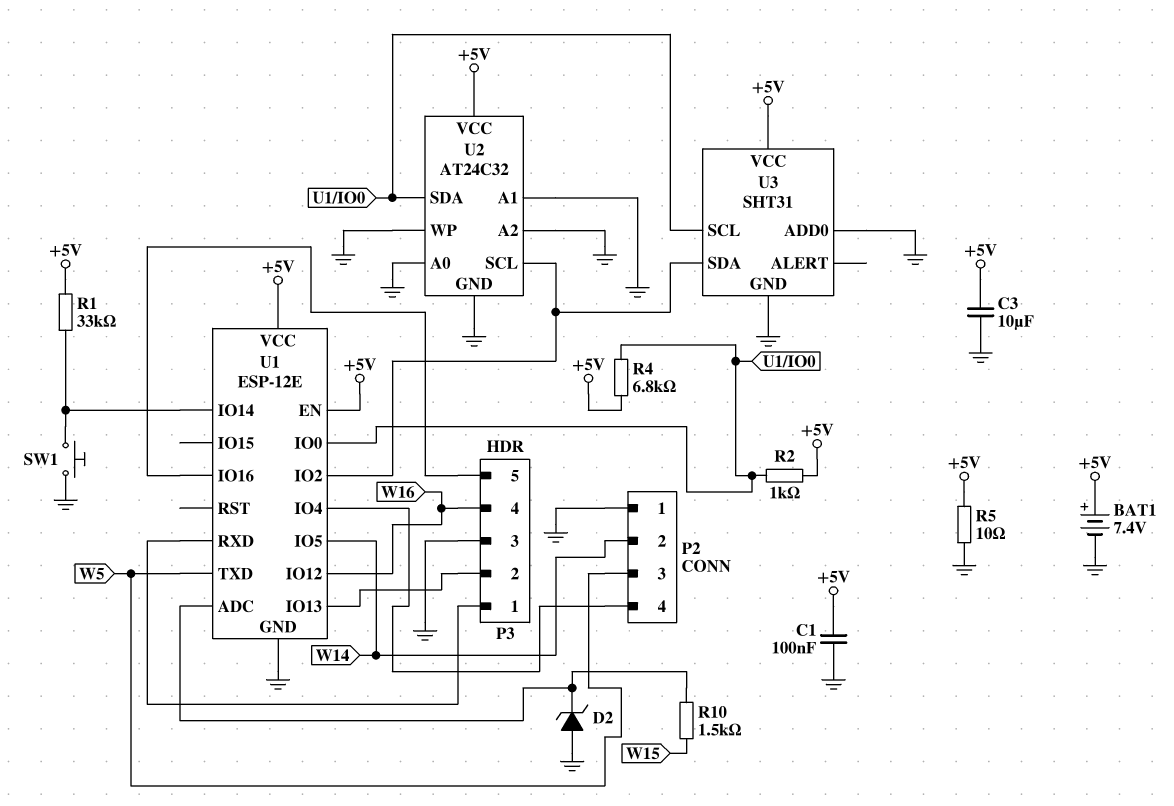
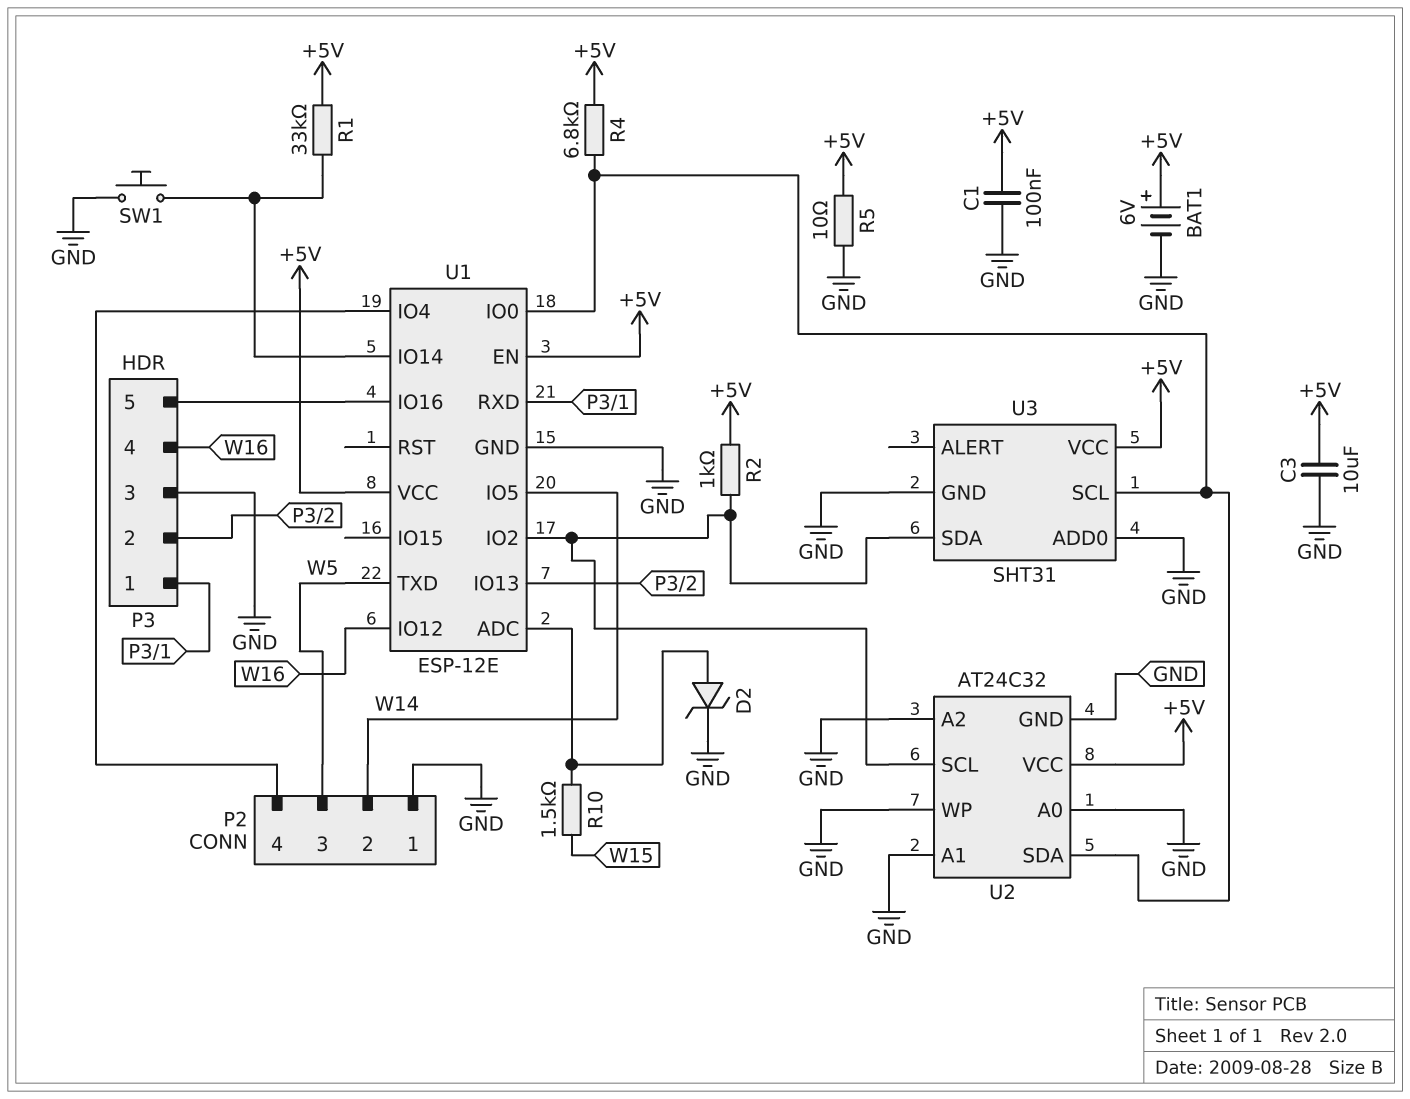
BAT1: 7.4V (plus +5V, minus GND) -> 6V (plus +5V, minus GND)
D2: zener (A GND, K U1/ADC) -> zener (A U1/ADC, K GND)
R2: 1k (+5V, U1/IO0) -> 1k (+5V, U1/IO2)

